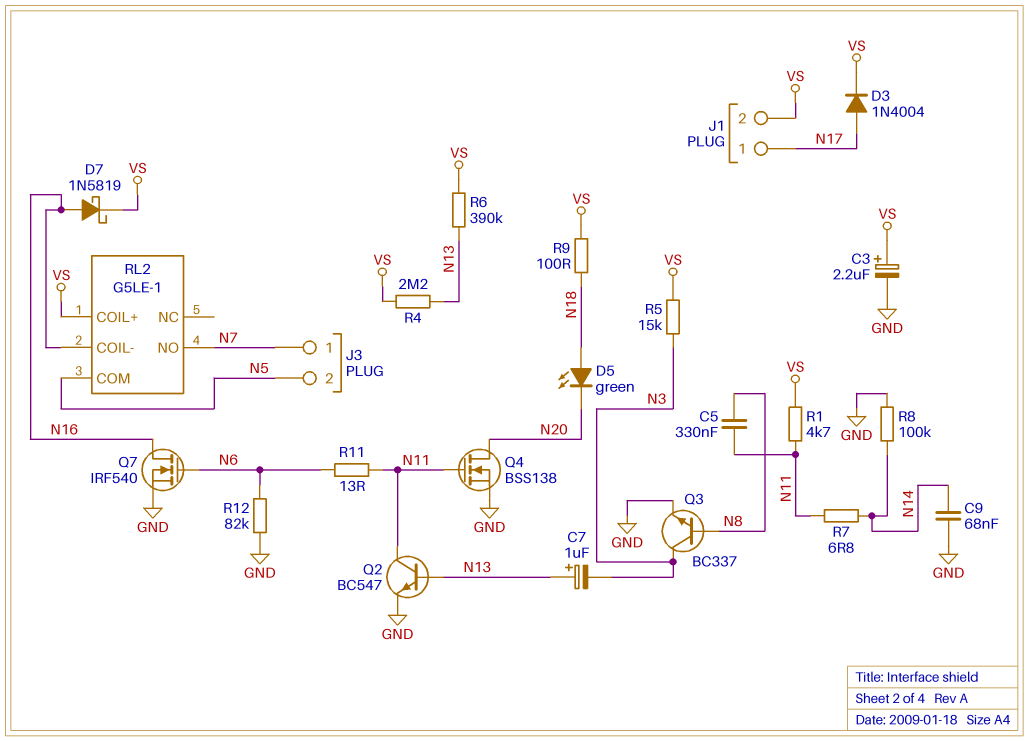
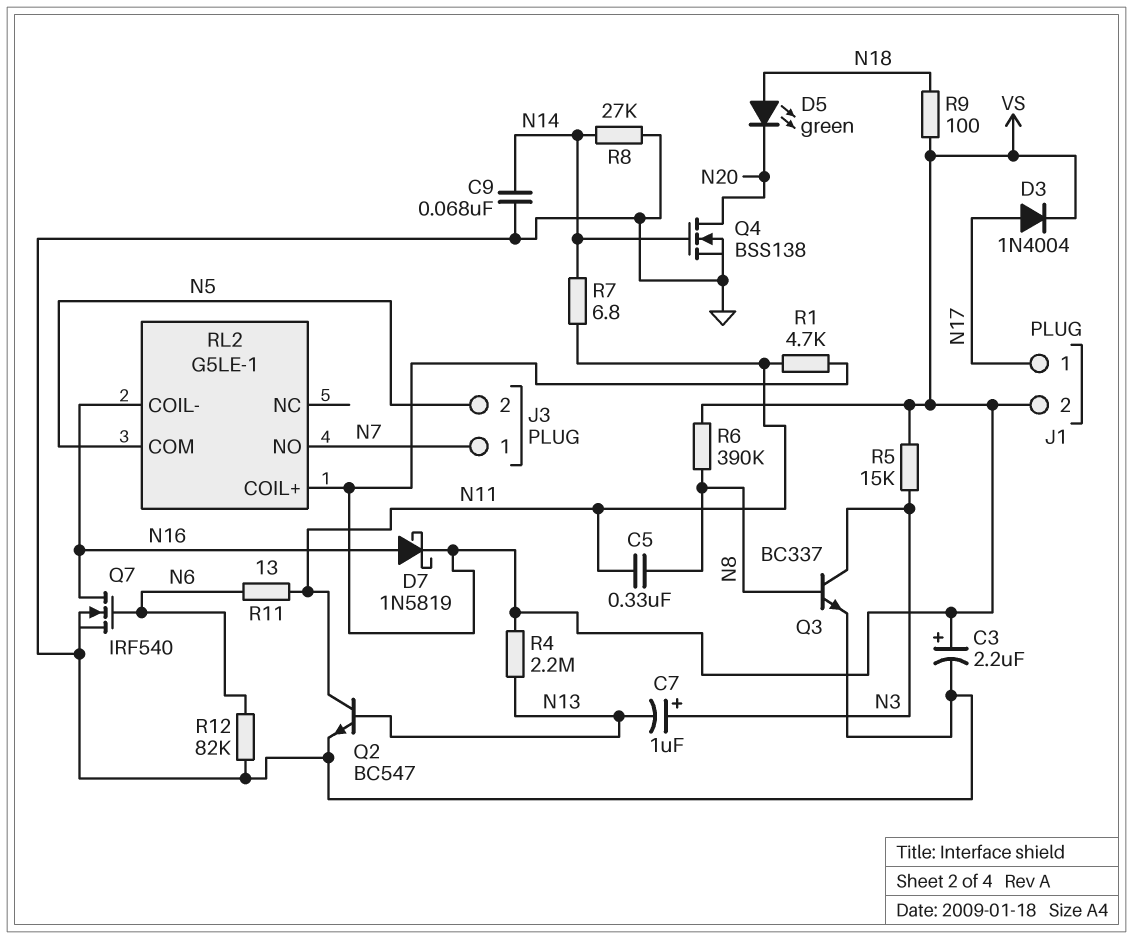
C7: 1uF (plus N13, minus N3) -> 1uF (plus N3, minus N13)
Q4: NMOS BSS138 (G N11, D N20, S GND) -> NMOS BSS138 (G N14, D N20, S GND)
R6: 390k (N13, VS) -> 390k (N8, VS)
R8: 100k (GND, N14) -> 27k (GND, N14)

